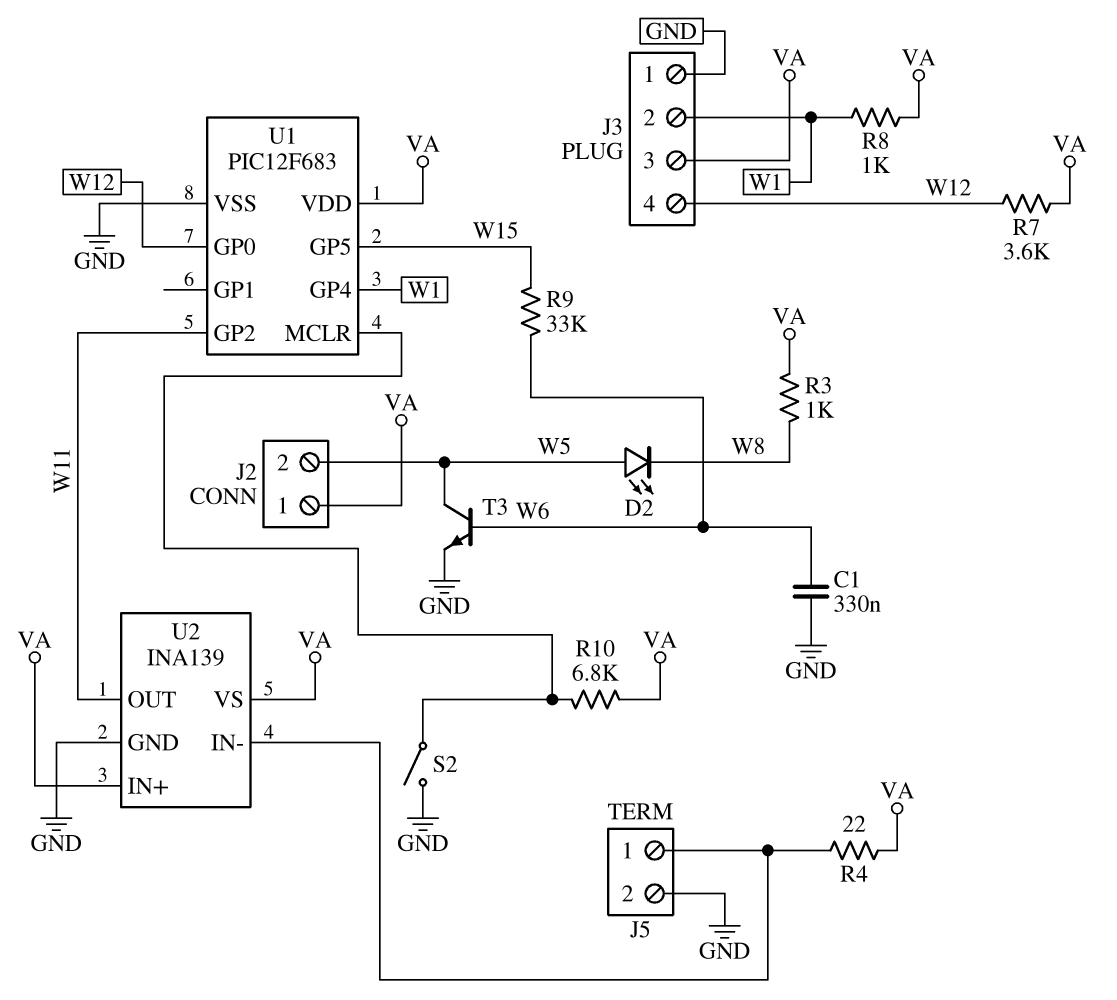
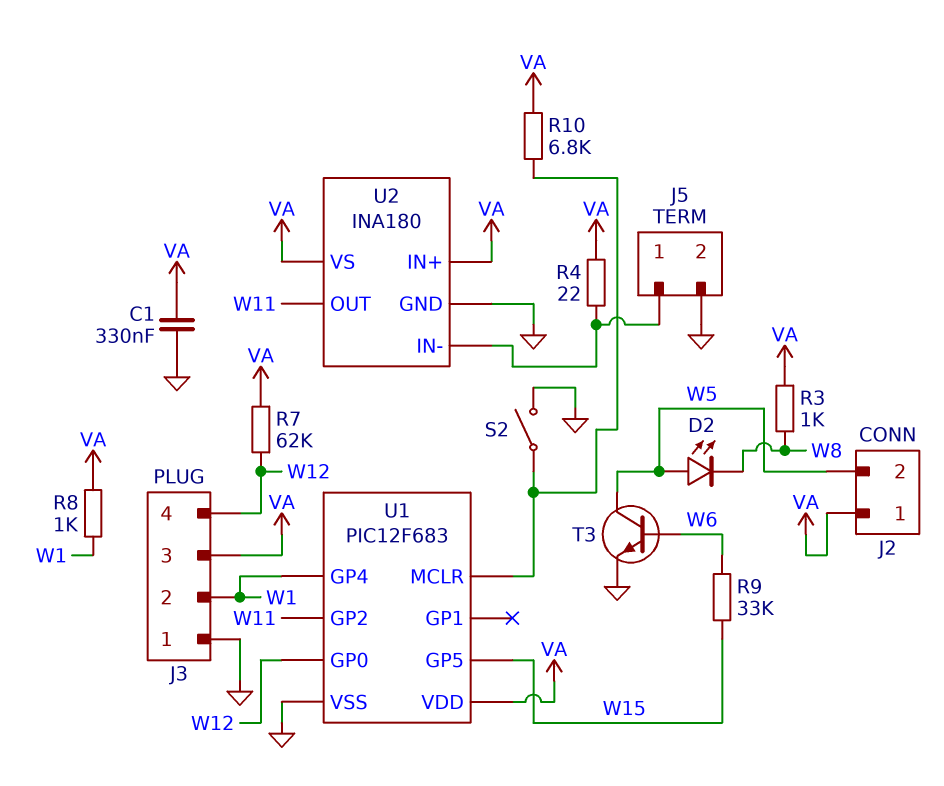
C1: 330nF (GND, W6) -> 330nF (GND, VA)
R7: 3.6k (VA, W12) -> 62k (VA, W12)
U2: INA139 -> INA180

